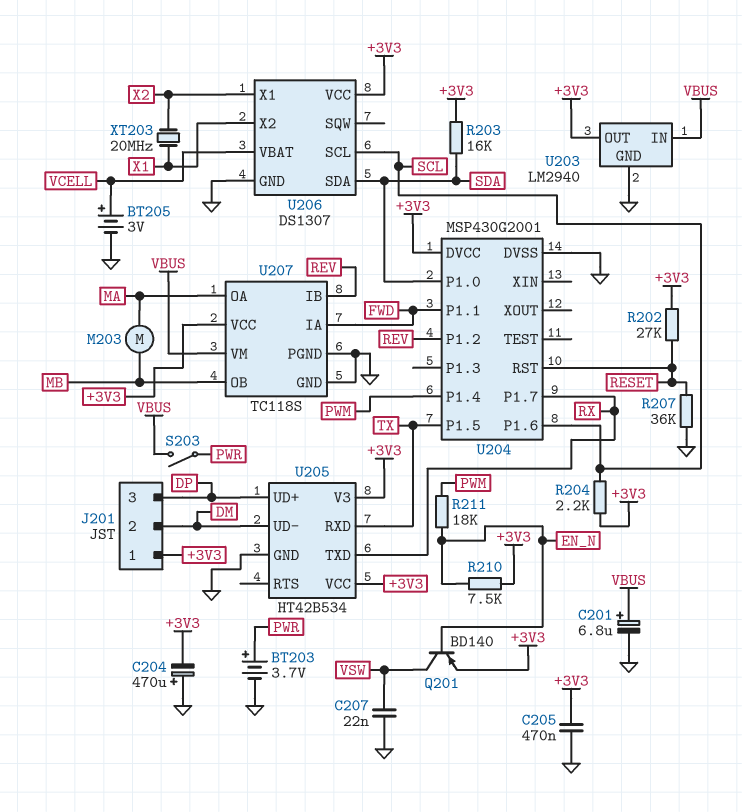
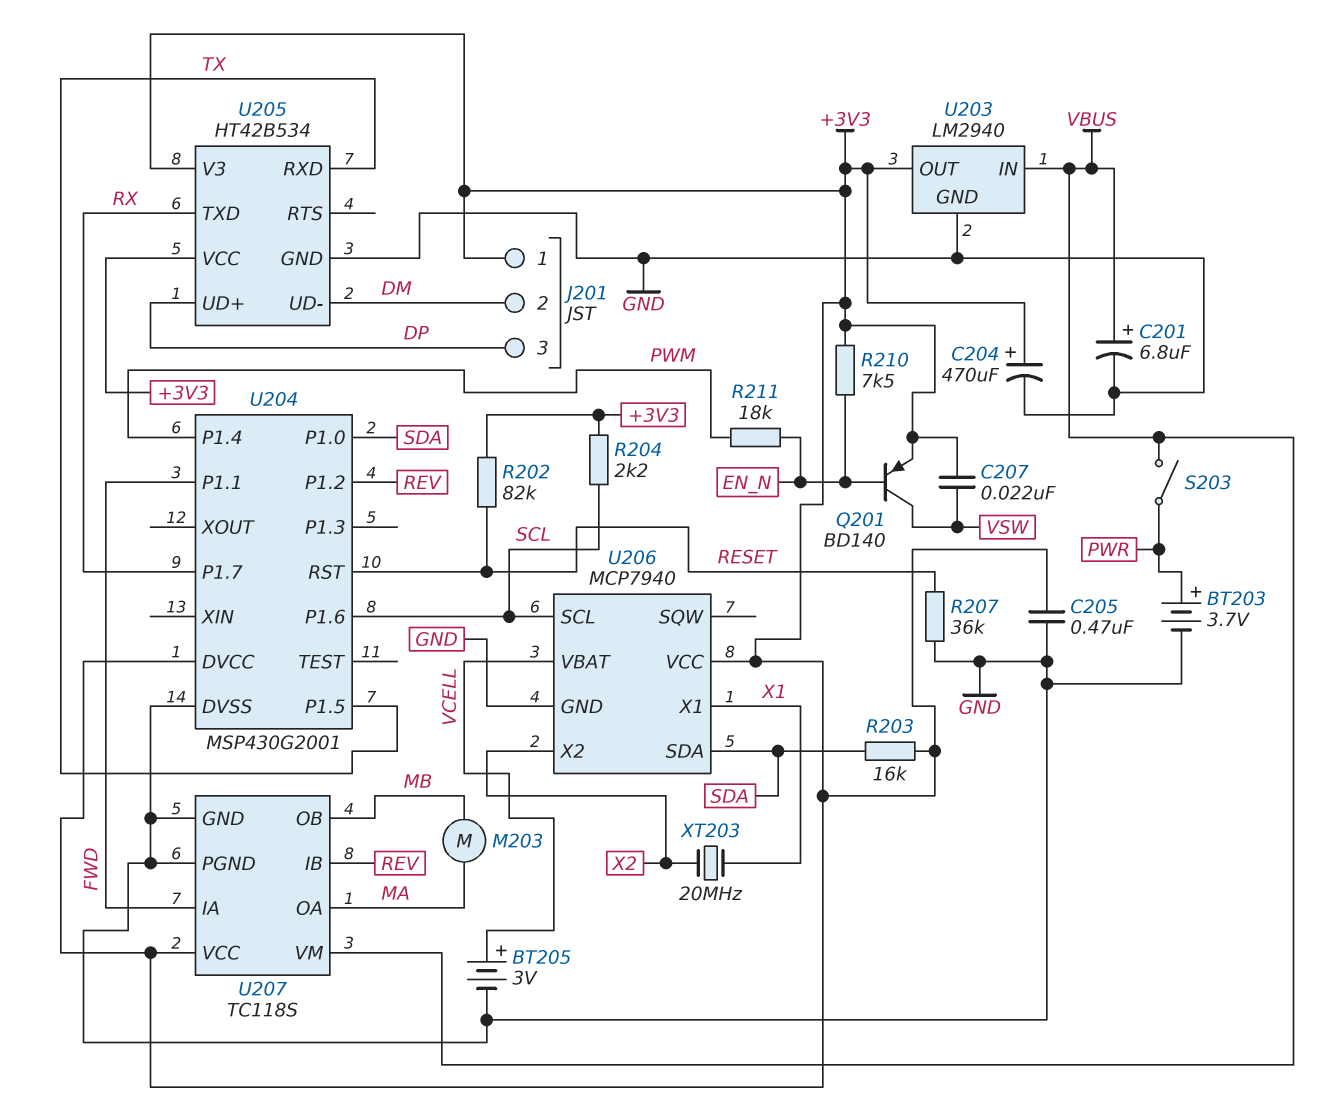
C204: 470uF (plus GND, minus +3V3) -> 470uF (plus +3V3, minus GND)
C207: 22nF (GND, VSW) -> 22nF (+3V3, VSW)
R202: 27k (+3V3, RESET) -> 82k (+3V3, RESET)
U206: DS1307 -> MCP7940
U206 pin X1: X2 -> X1
U206 pin X2: X1 -> X2

